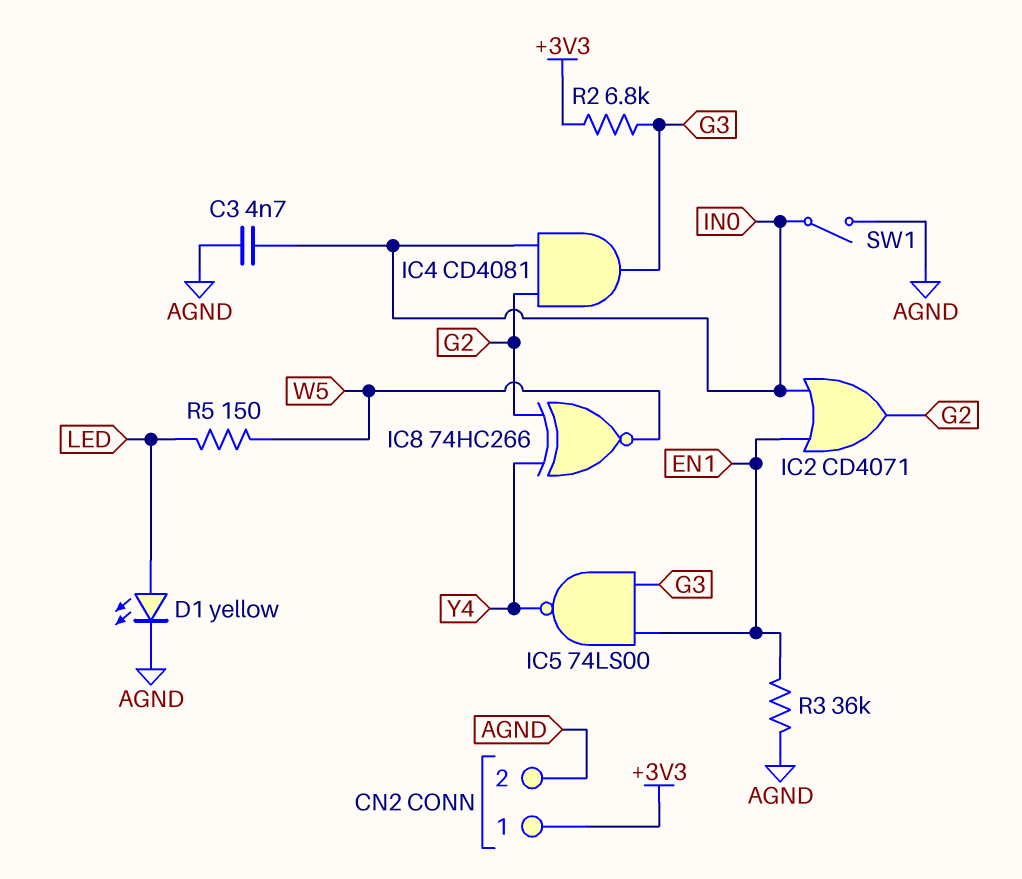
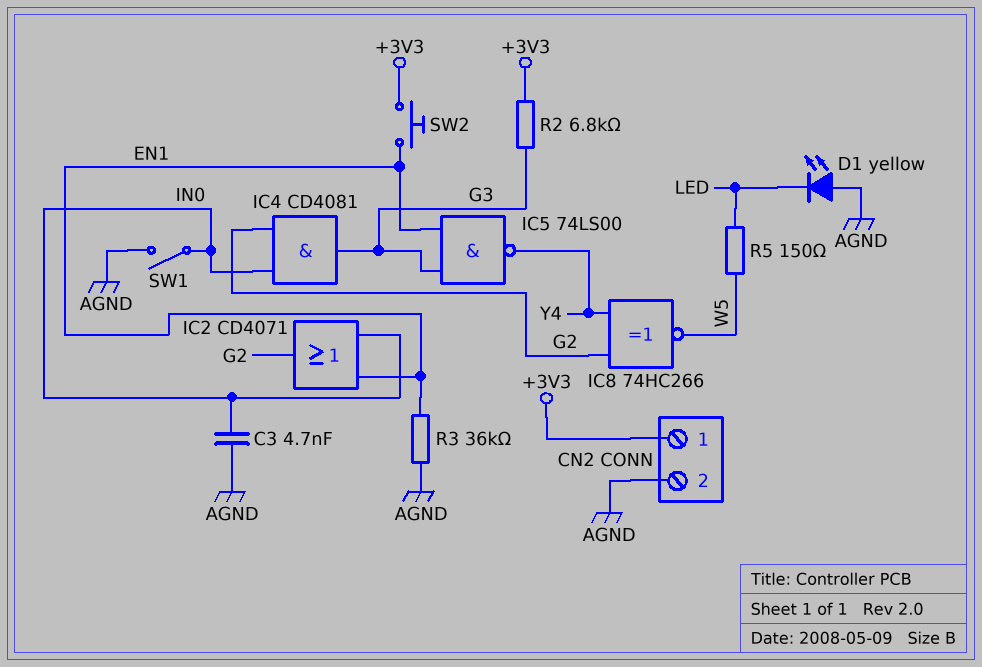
D1: LED yellow (A LED, K AGND) -> LED yellow (A AGND, K LED)
SW2: none -> button (+3V3, EN1)

